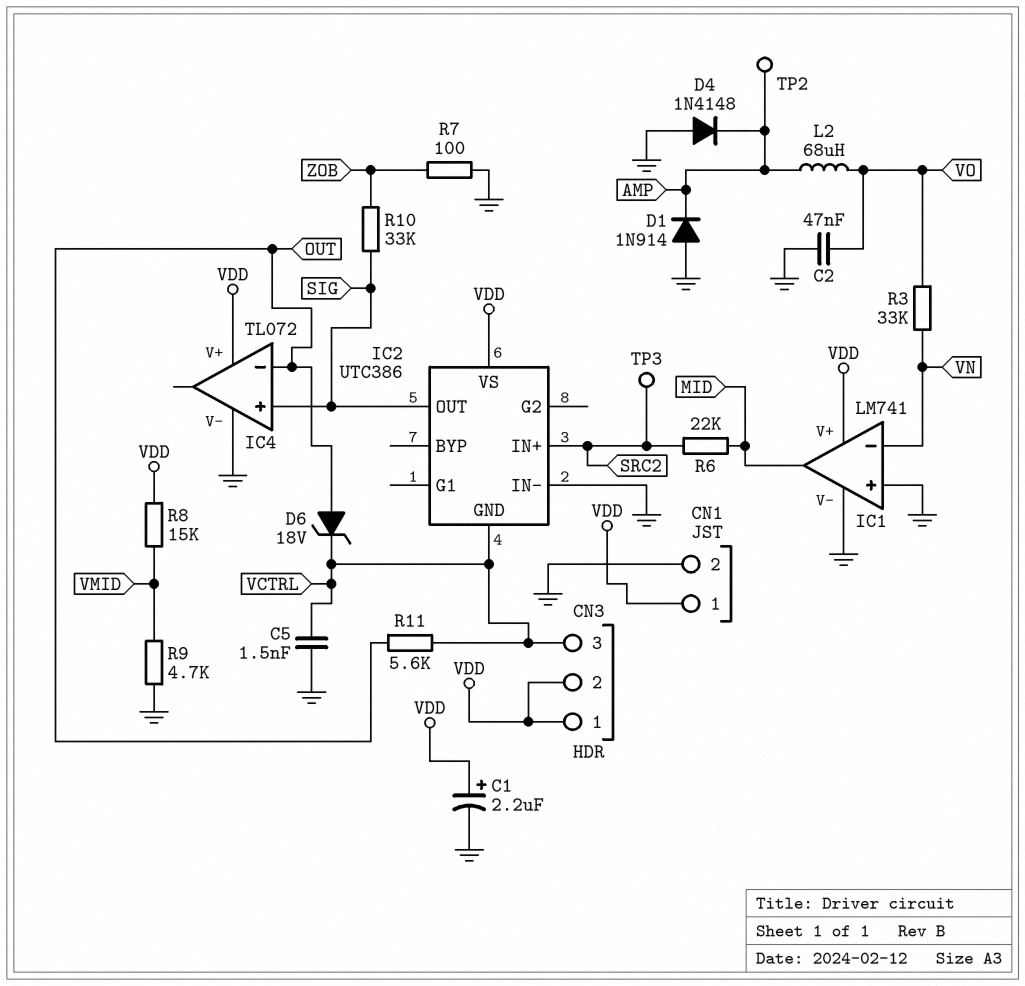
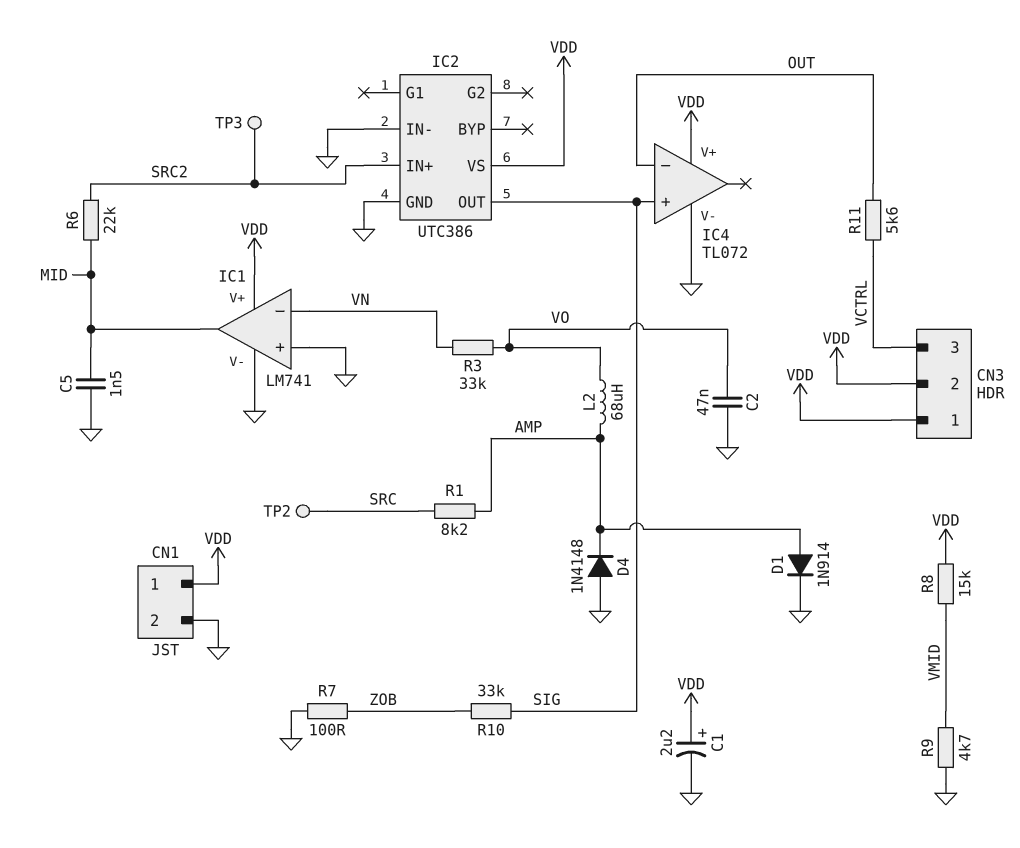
C5: 1.5nF (GND, VCTRL) -> 1.5nF (GND, MID)
D1: diode 1N914 (A GND, K AMP) -> diode 1N914 (A AMP, K GND)
D6: zener 18V (A OUT, K VCTRL) -> none
IC2 pin GND: VCTRL -> GND
R1: none -> 8.2k (AMP, SRC)
TP2: test point (AMP) -> test point (SRC)

